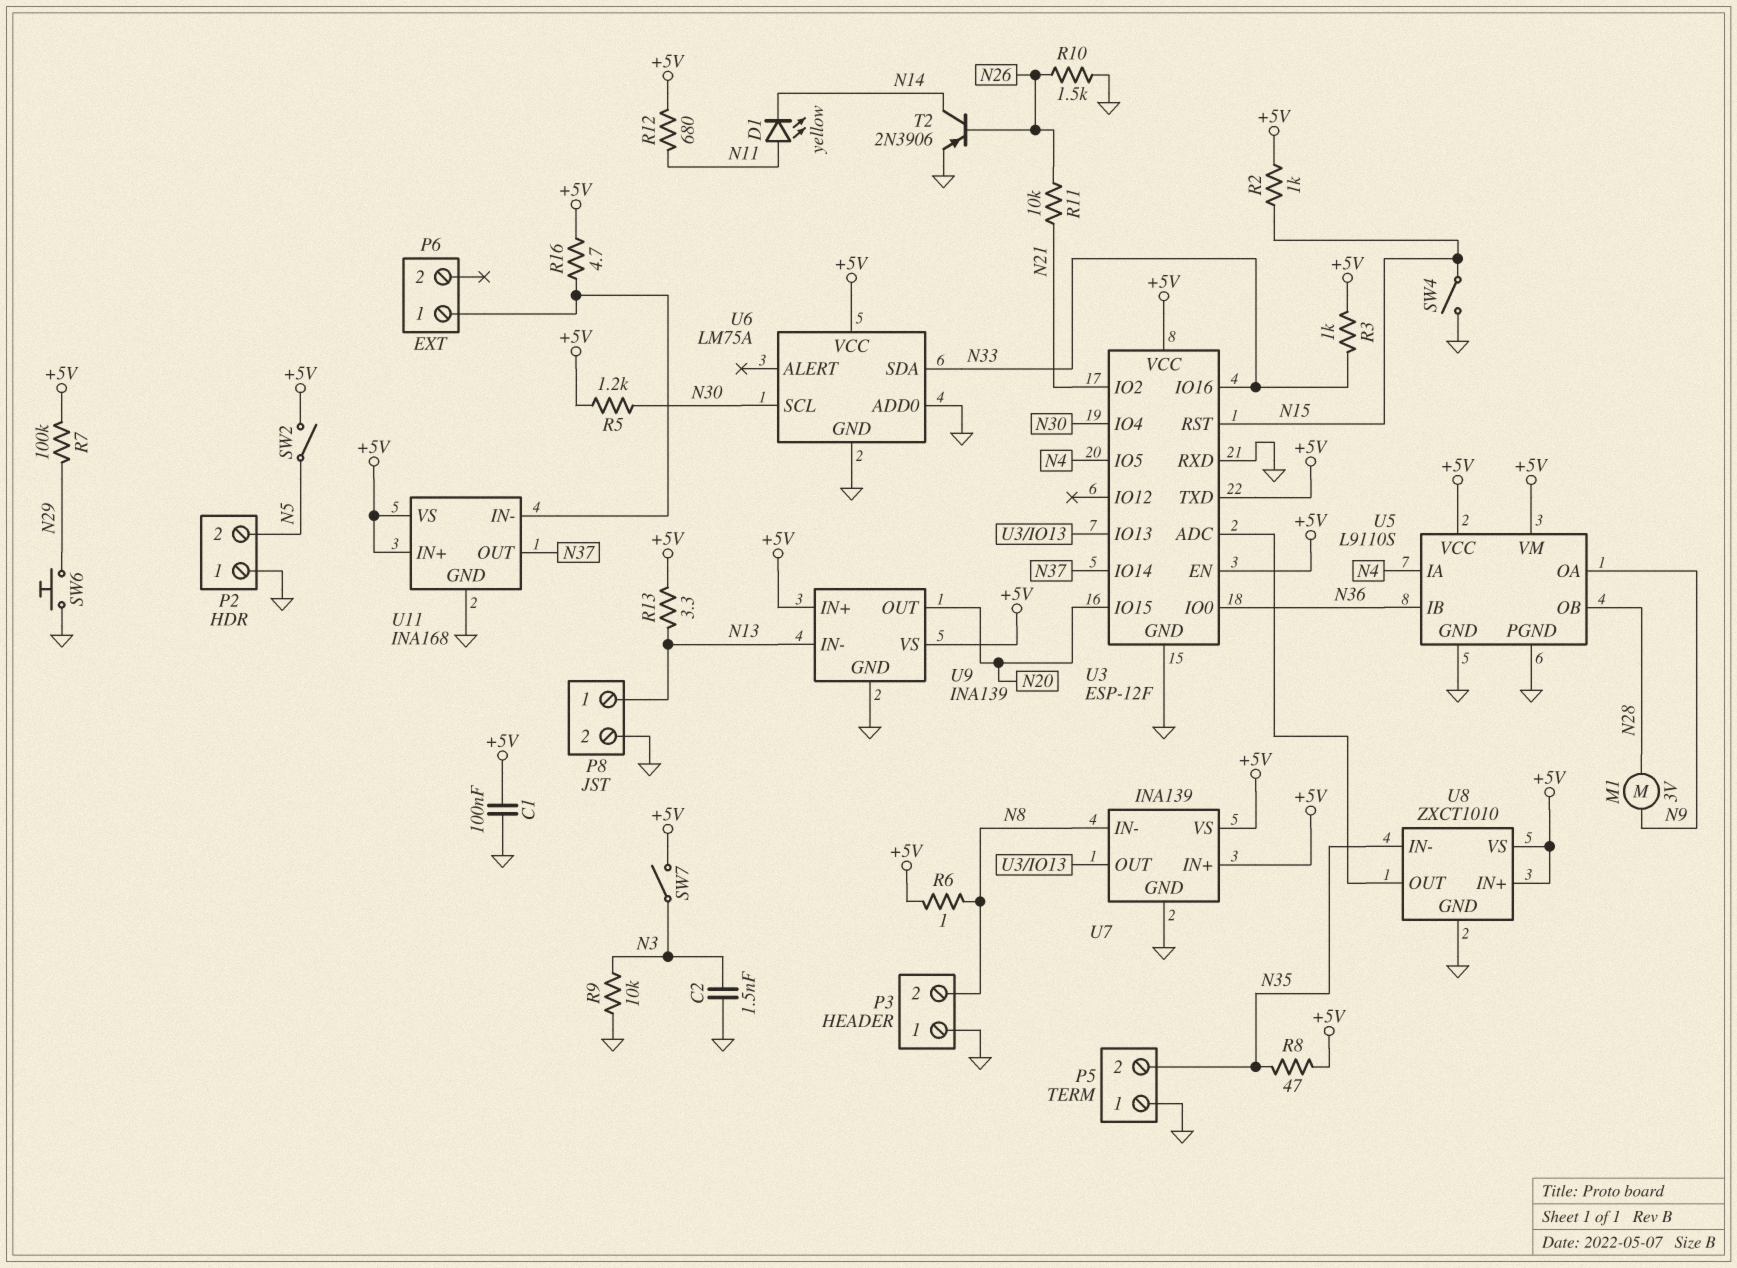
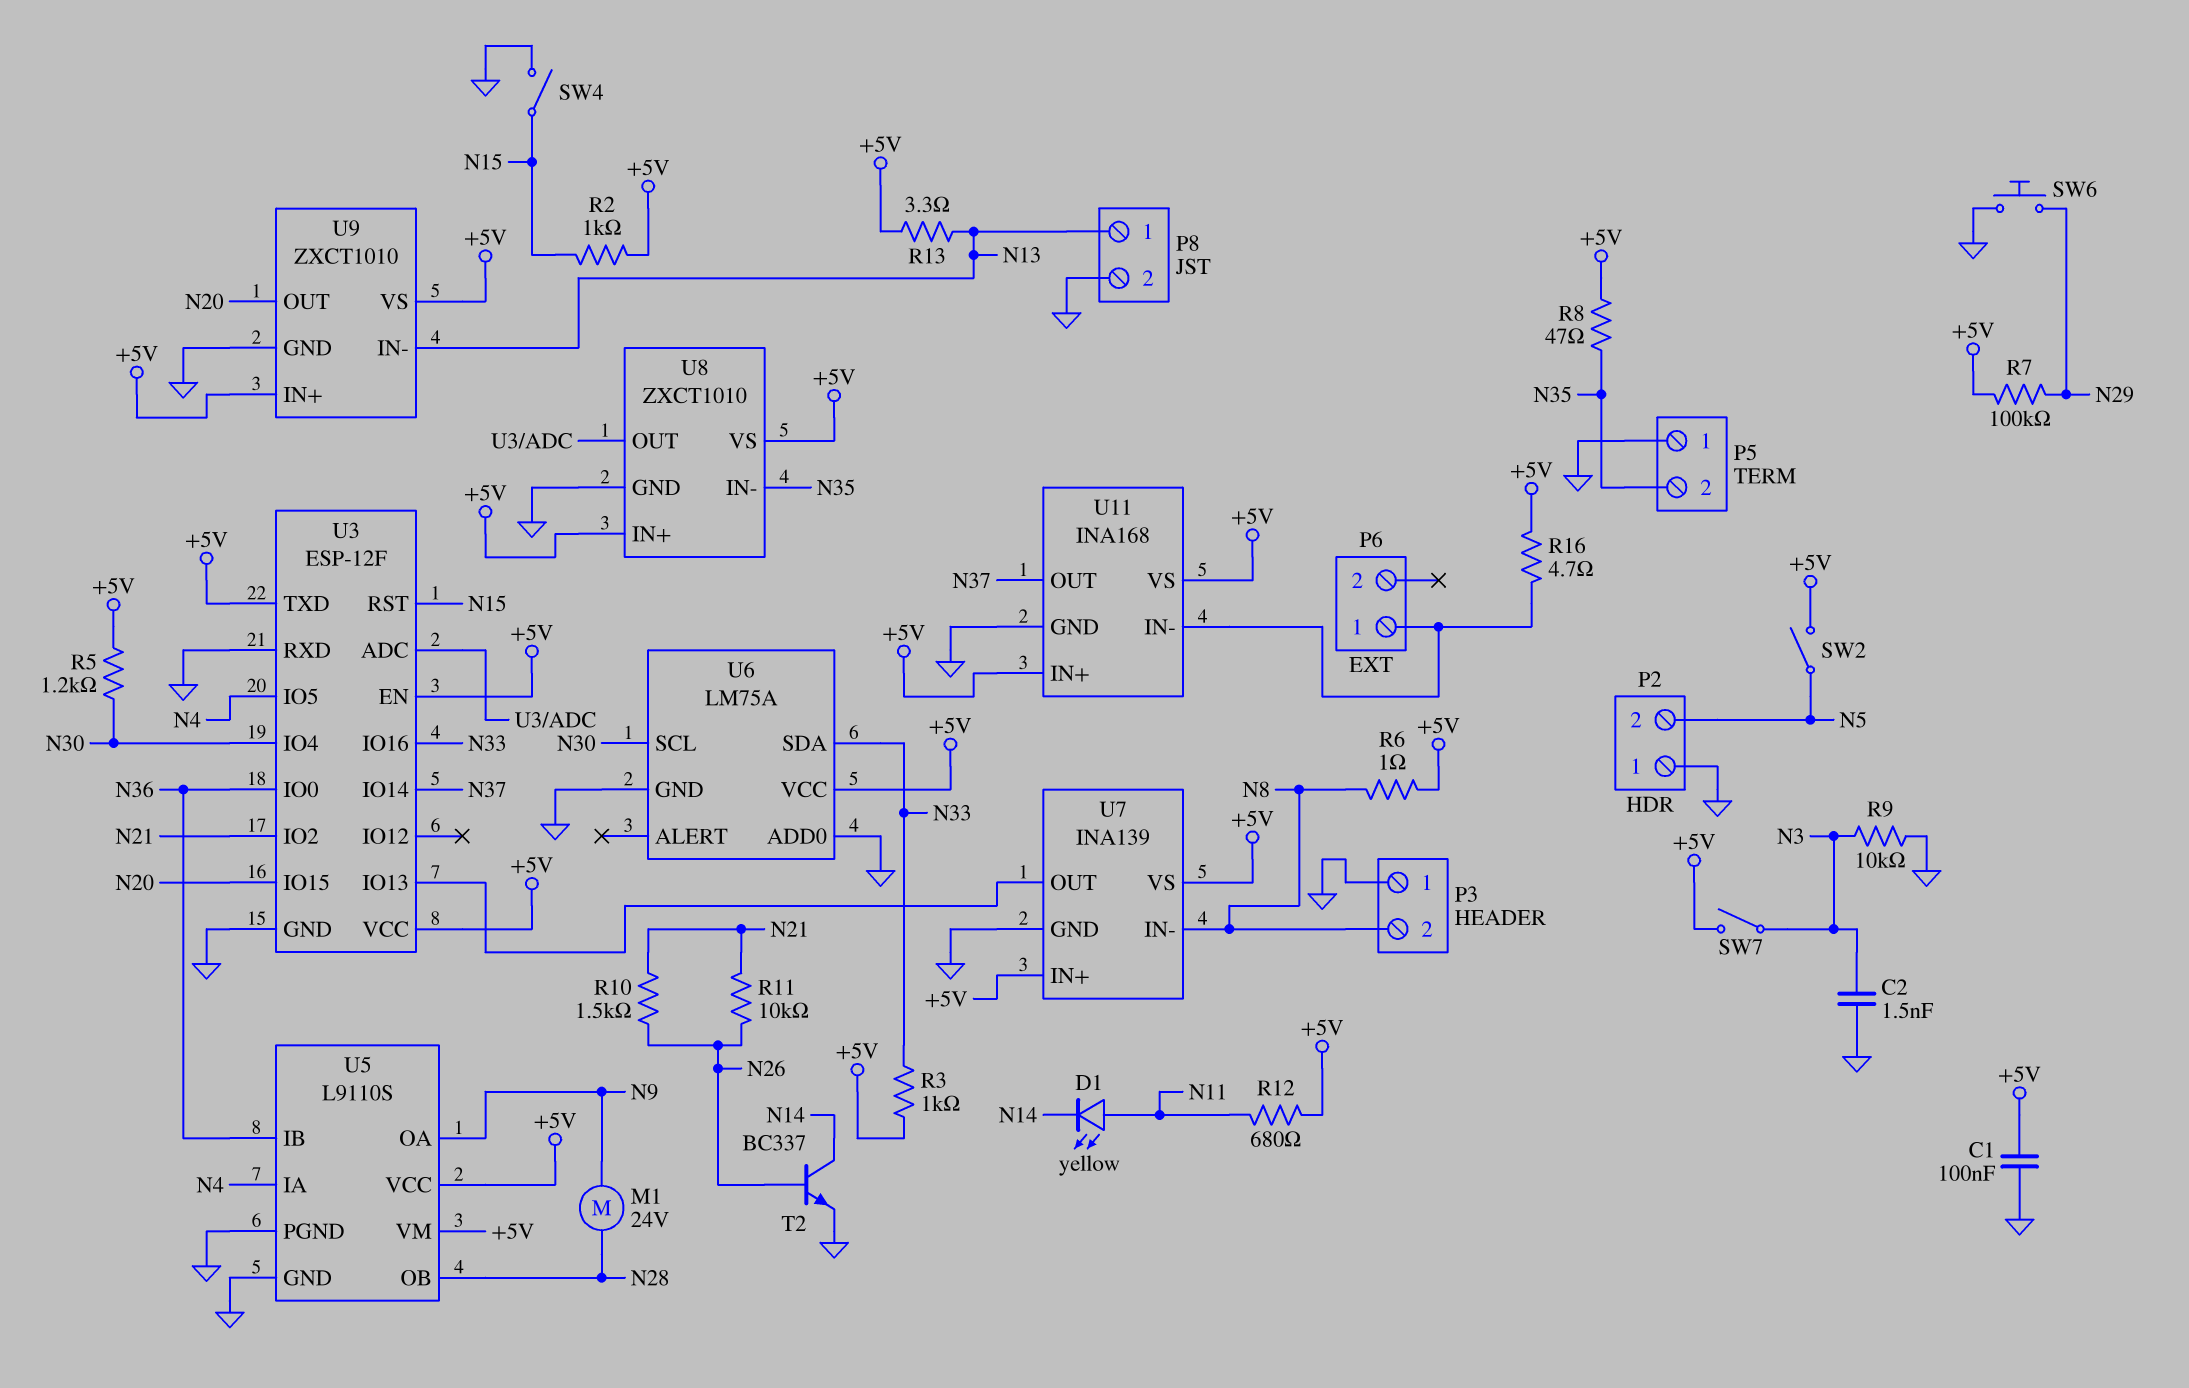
M1: motor 3V (N9, N28) -> motor 24V (N9, N28)
R10: 1.5k (GND, N26) -> 1.5k (N21, N26)
T2: PNP 2N3906 (B N26, C N14, E GND) -> NPN BC337 (B N26, C N14, E GND)
U9: INA139 -> ZXCT1010

